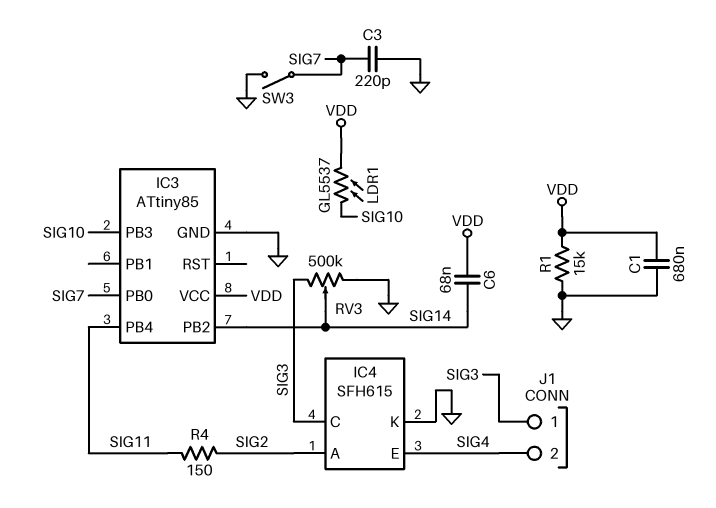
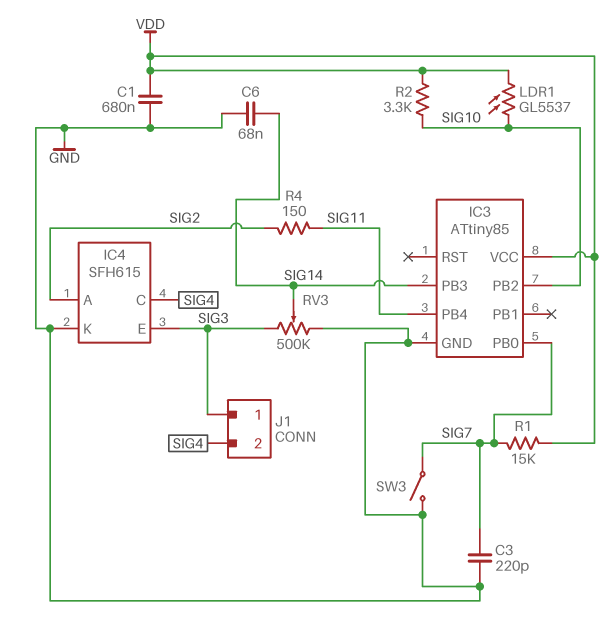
C6: 68nF (SIG14, VDD) -> 68nF (GND, SIG14)
IC3 pin PB2: SIG14 -> SIG10
IC3 pin PB3: SIG10 -> SIG14
IC4 pin C: SIG3 -> SIG4
IC4 pin E: SIG4 -> SIG3
R1: 15k (GND, VDD) -> 15k (SIG7, VDD)
R2: none -> 3.3k (SIG10, VDD)

